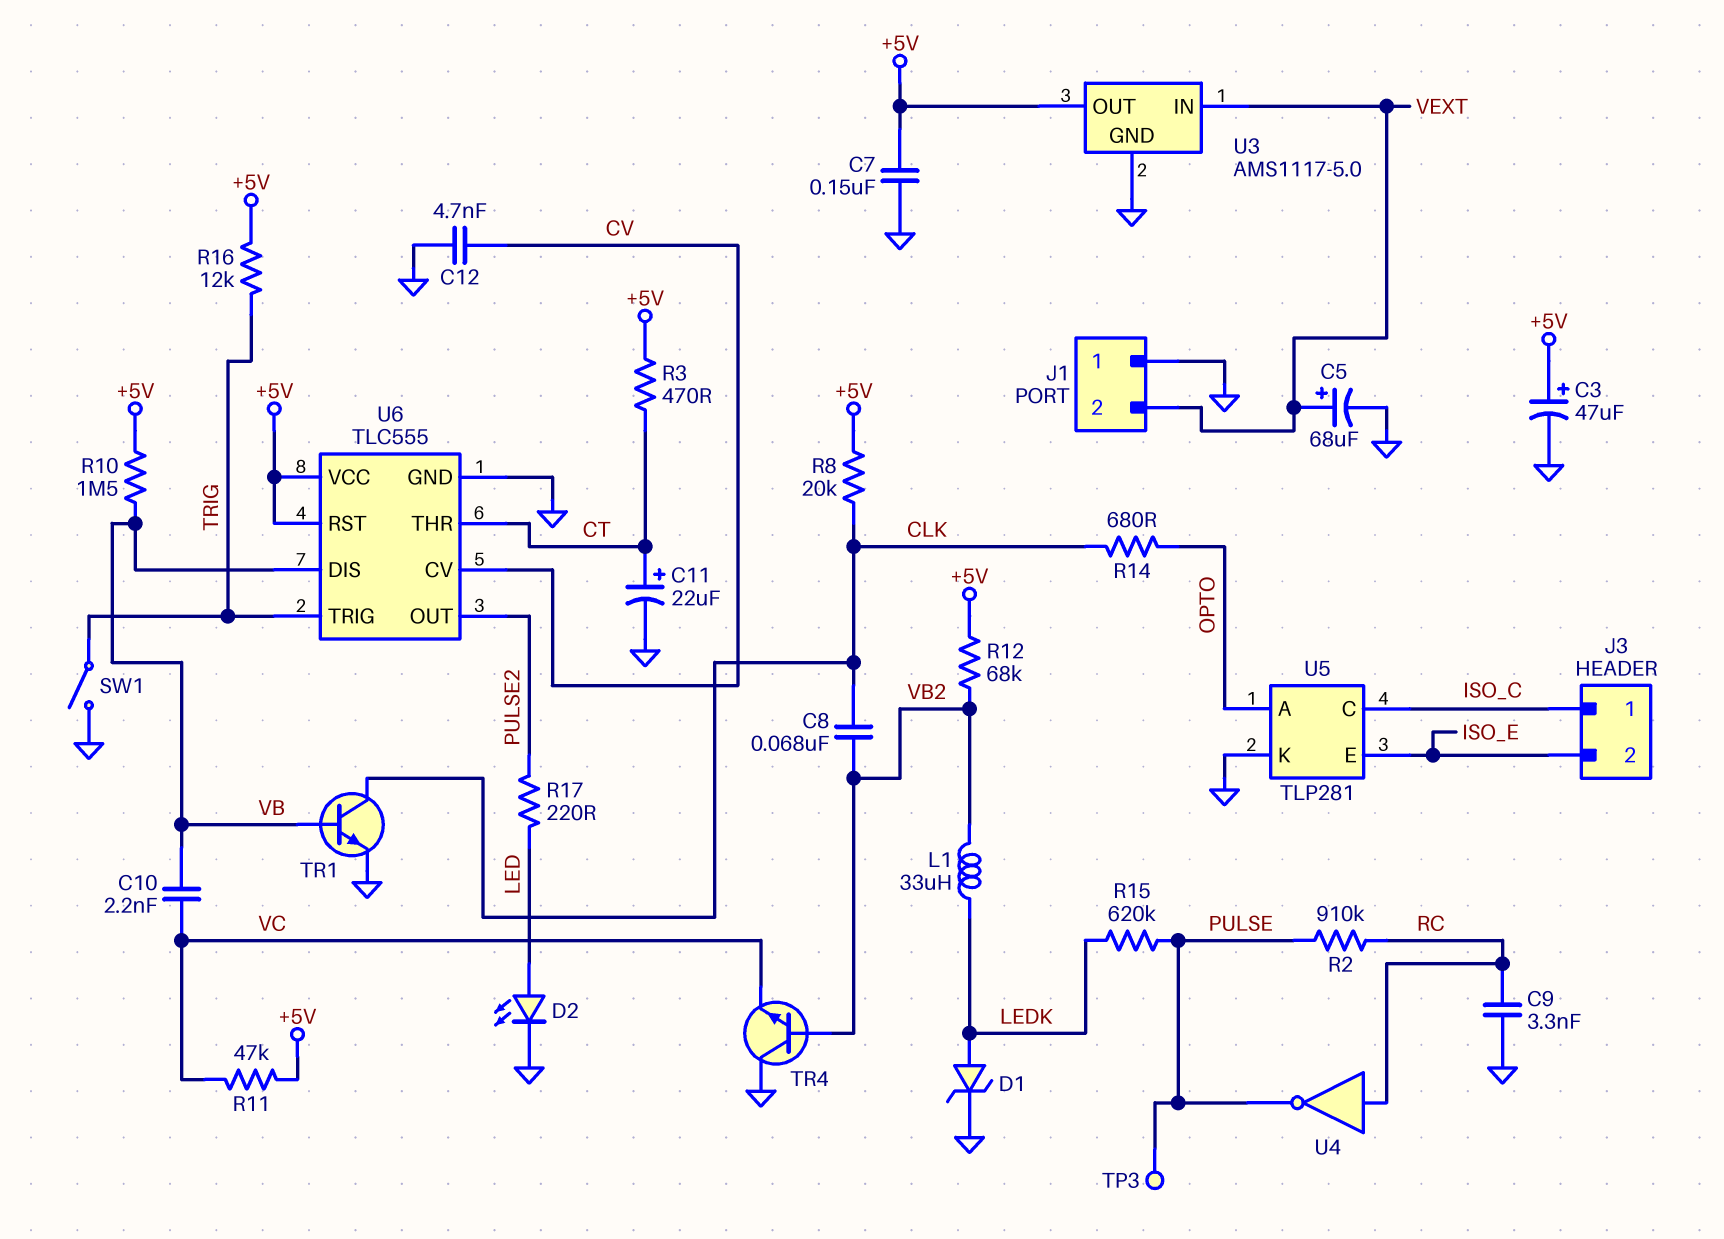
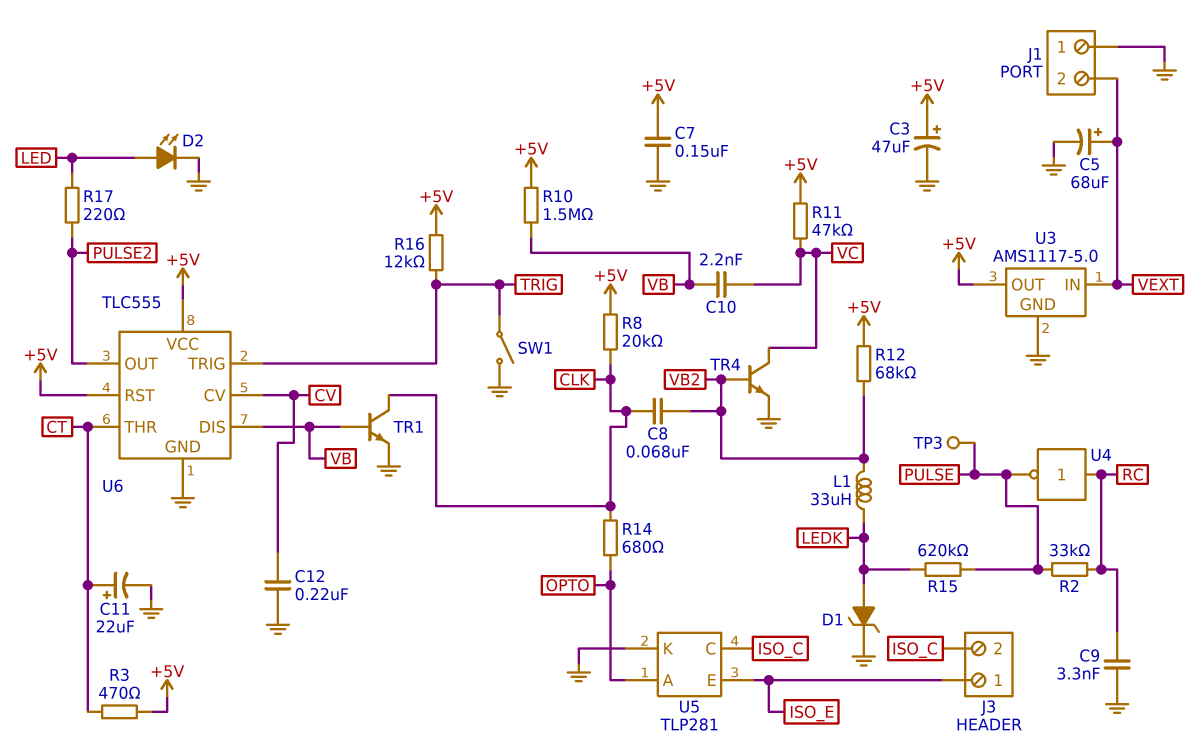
C12: 4.7nF (CV, GND) -> 220nF (CV, GND)
J3 pin 1: ISO_C -> ISO_E
J3 pin 2: ISO_E -> ISO_C
R2: 910k (PULSE, RC) -> 33k (PULSE, RC)
TR4: NPN (B VB2, C GND, E VC) -> NPN (B VB2, C VC, E GND)

